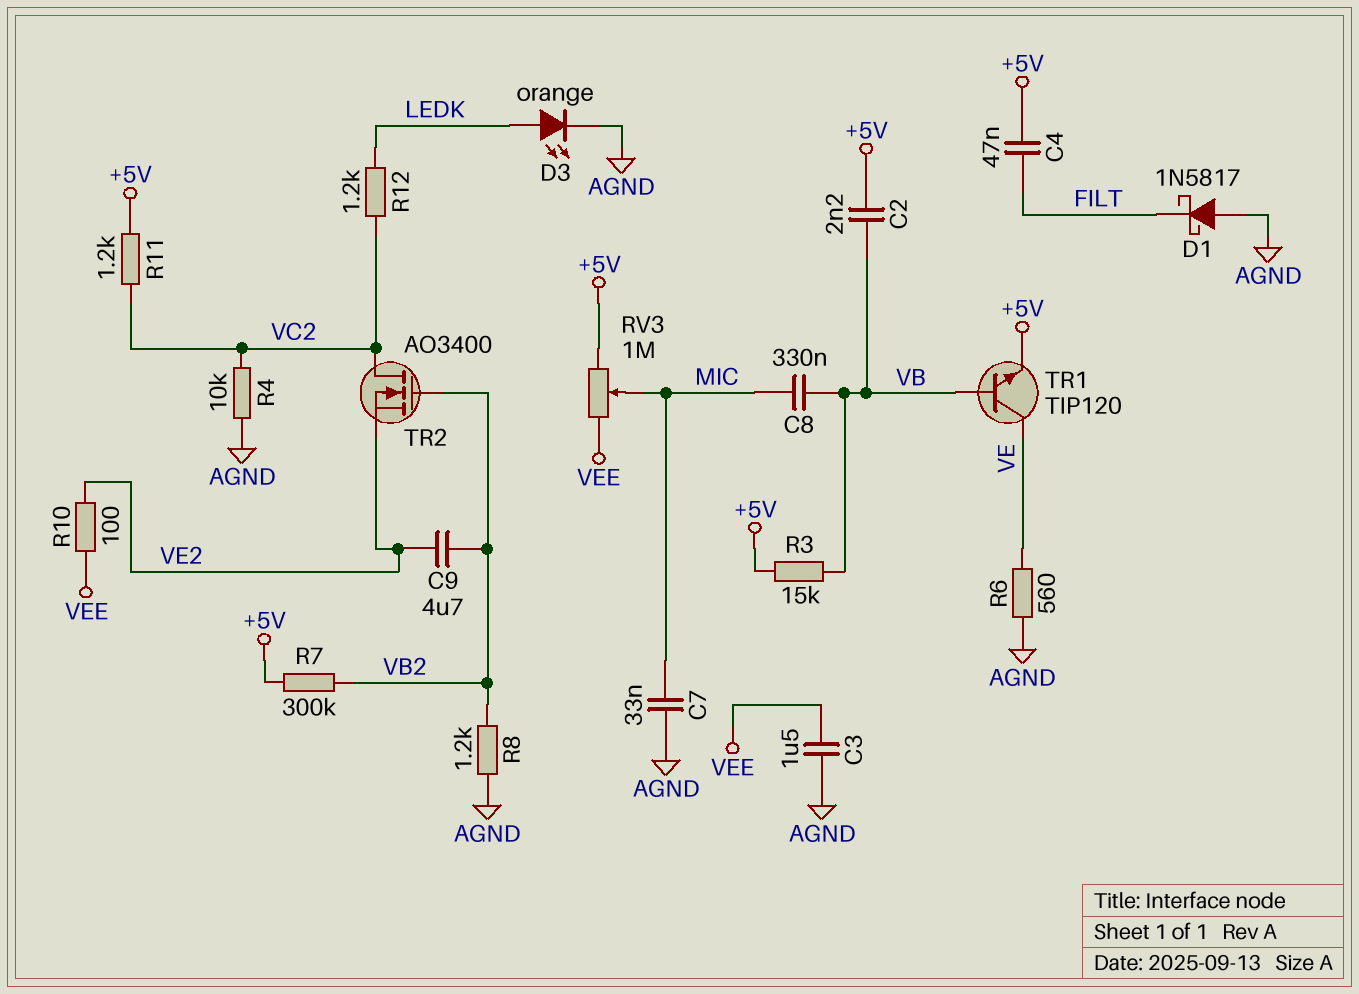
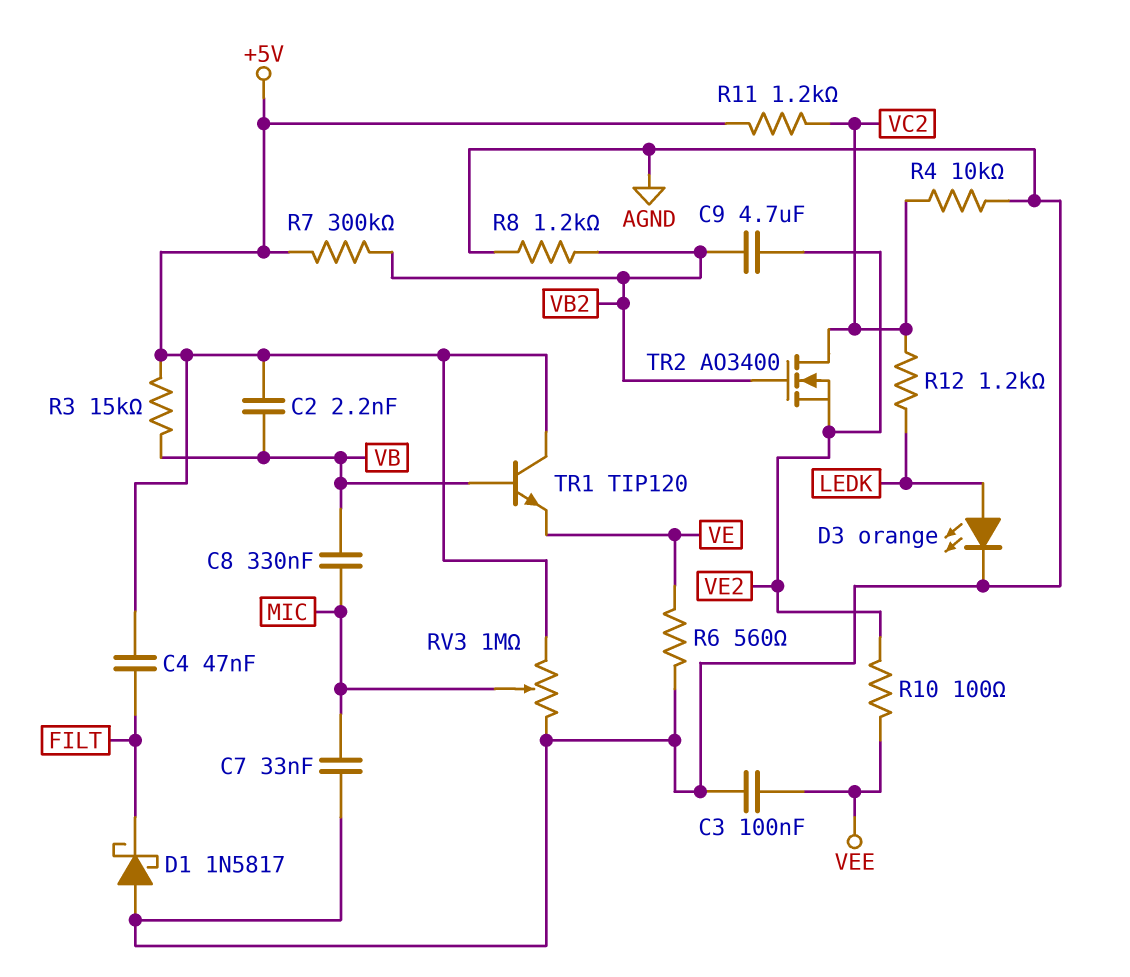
C3: 1.5uF (AGND, VEE) -> 100nF (AGND, VEE)
RV3: 1M (+5V, VEE, wiper MIC) -> 1M (+5V, AGND, wiper MIC)
TR1: NPN TIP120 (B VB, C VE, E +5V) -> NPN TIP120 (B VB, C +5V, E VE)

